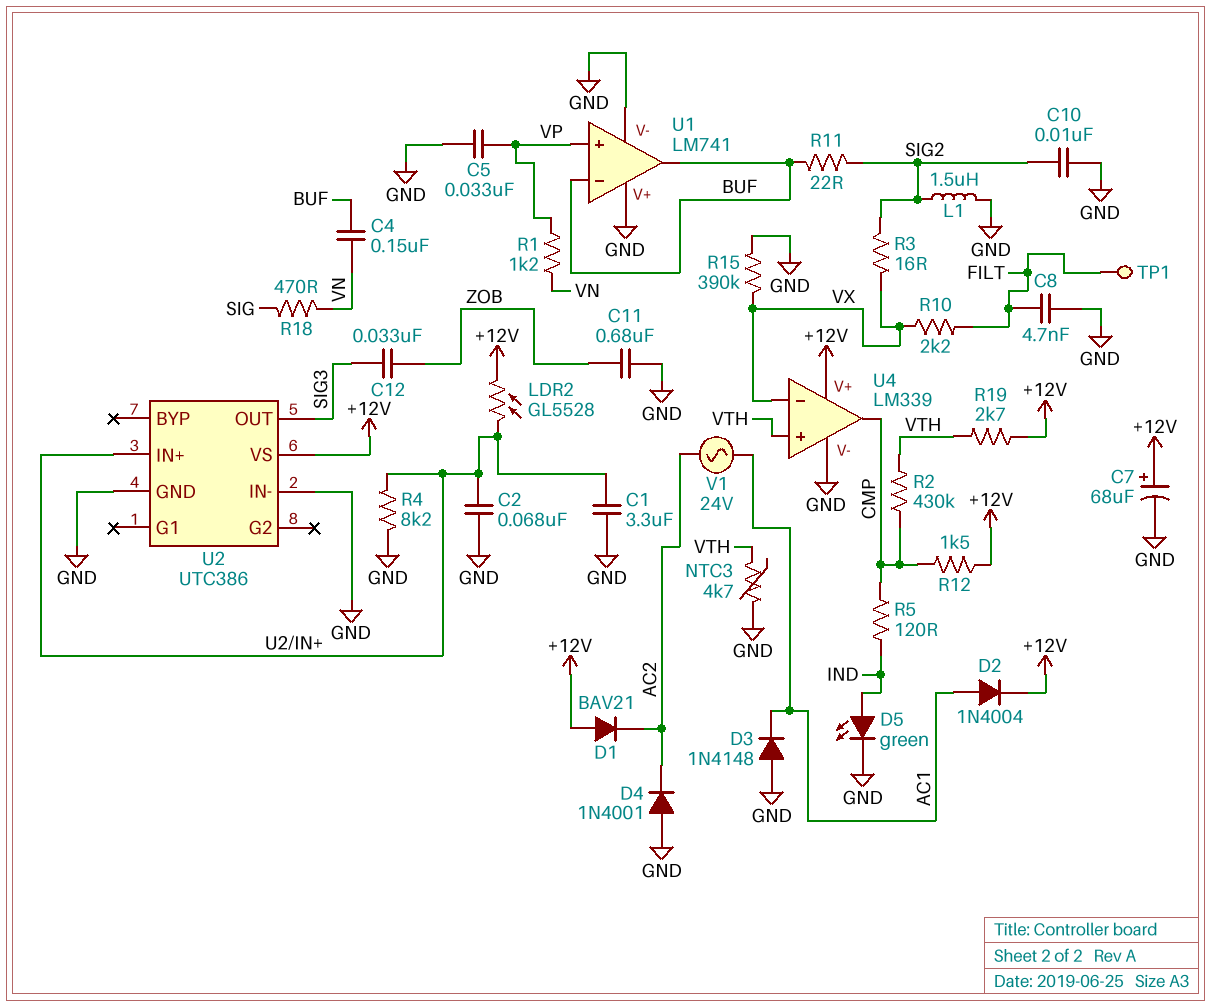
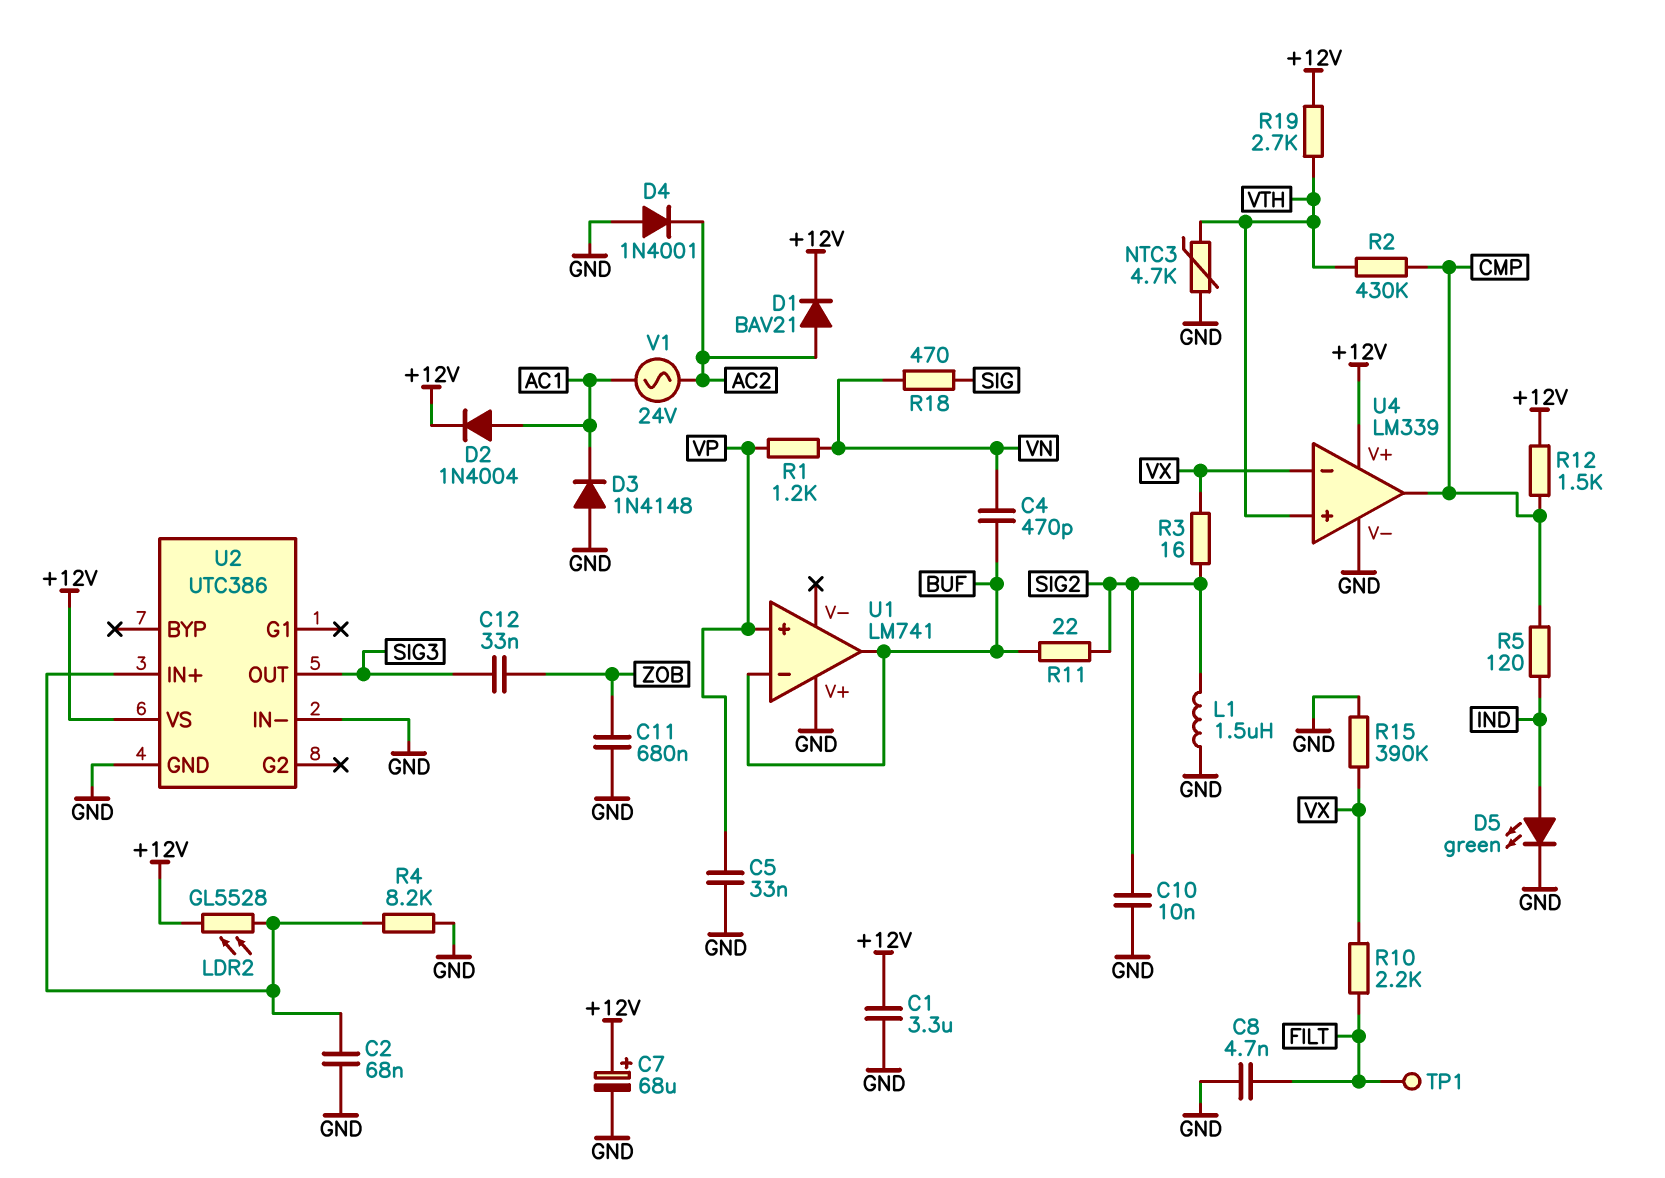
C1: 3.3uF (GND, U2/IN+) -> 3.3uF (+12V, GND)
C4: 150nF (BUF, VN) -> 470pF (BUF, VN)
D1: diode BAV21 (A +12V, K AC2) -> diode BAV21 (A AC2, K +12V)
U1 pin V-: GND -> none

